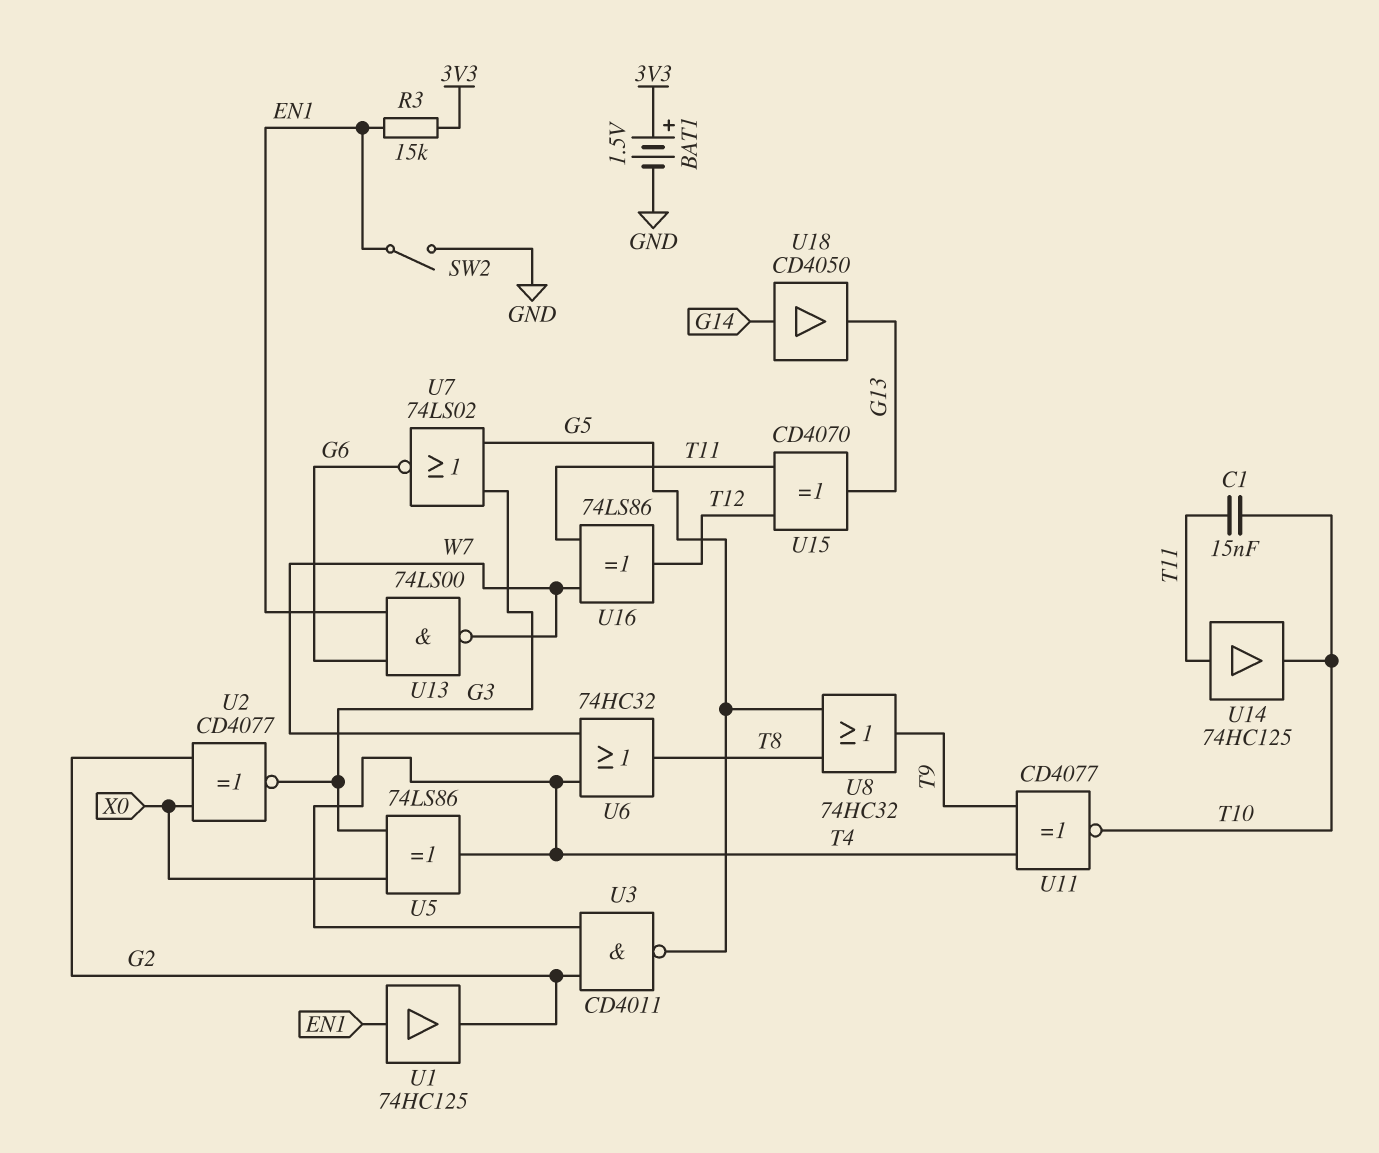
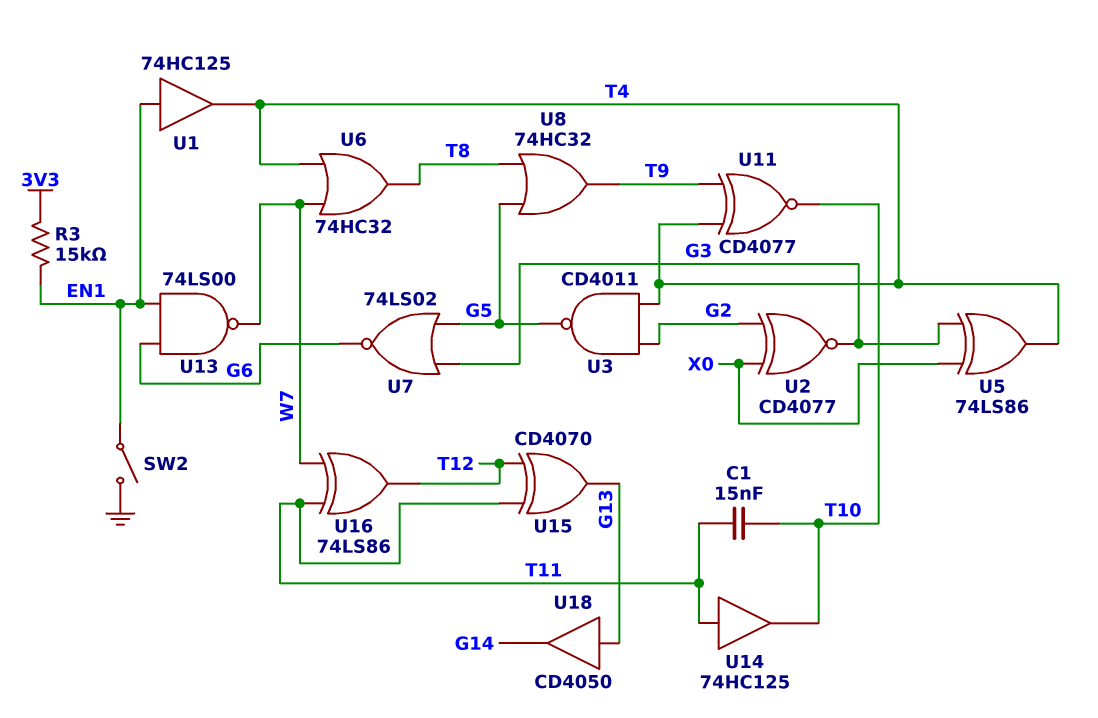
BAT1: 1.5V (plus 3V3, minus GND) -> none
U1: buffer 74HC125 (in EN1, out G2) -> buffer 74HC125 (in EN1, out T4)
U18: buffer CD4050 (in G14, out G13) -> buffer CD4050 (in G13, out G14)

